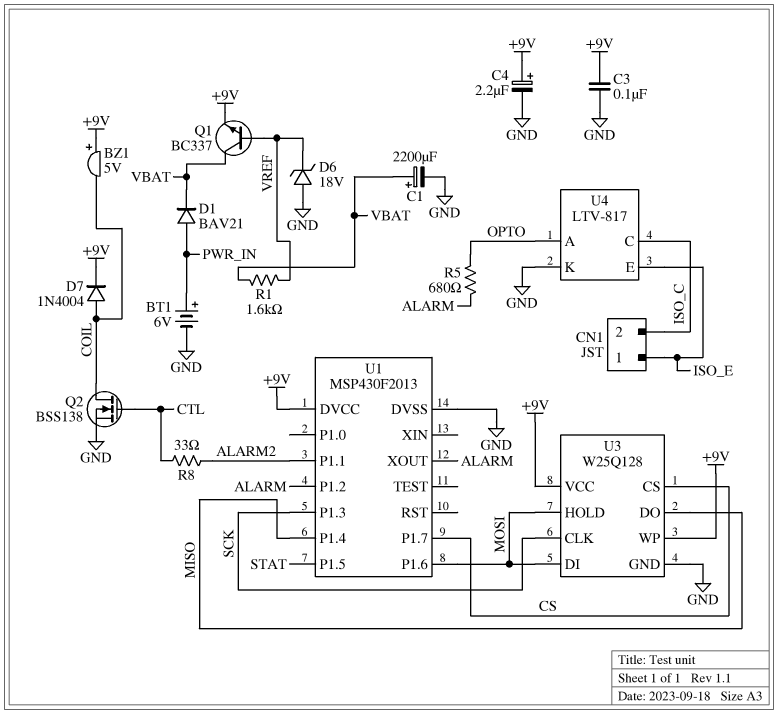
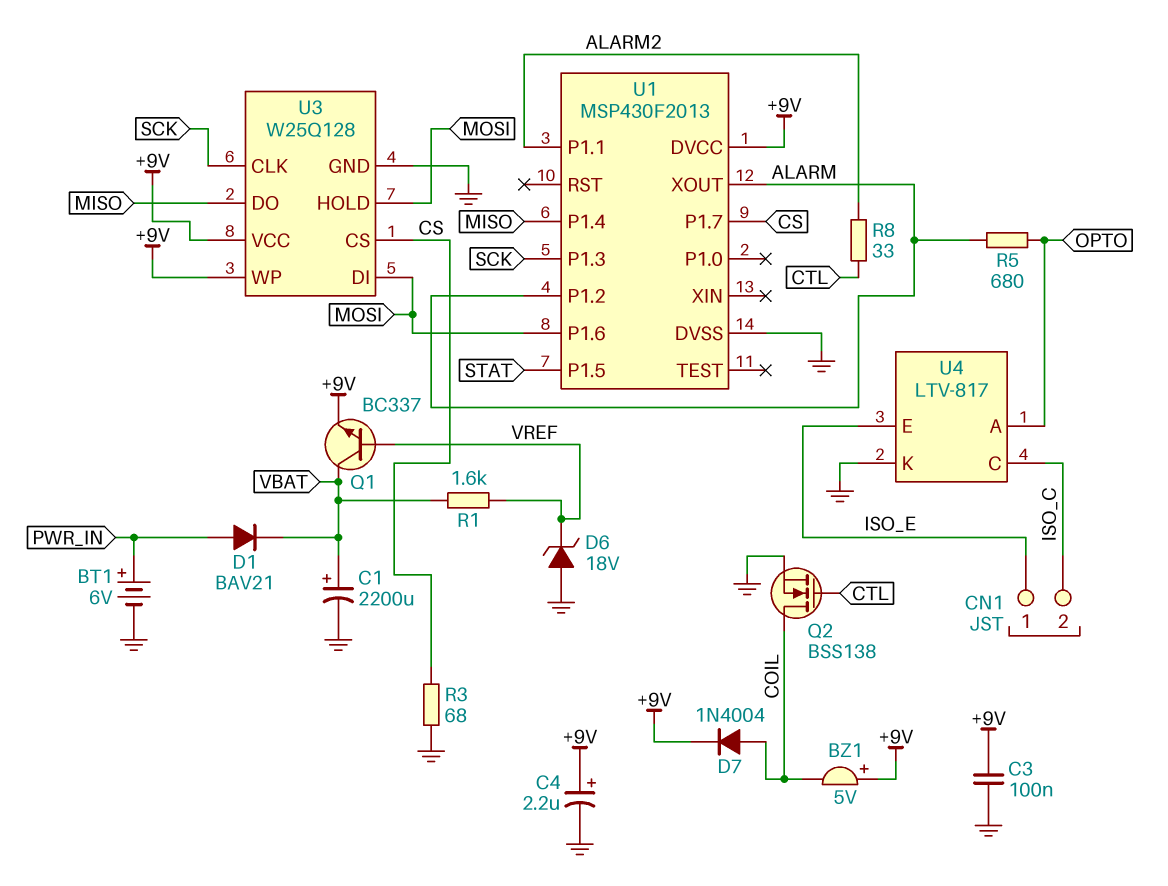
R3: none -> 68 (CS, GND)

